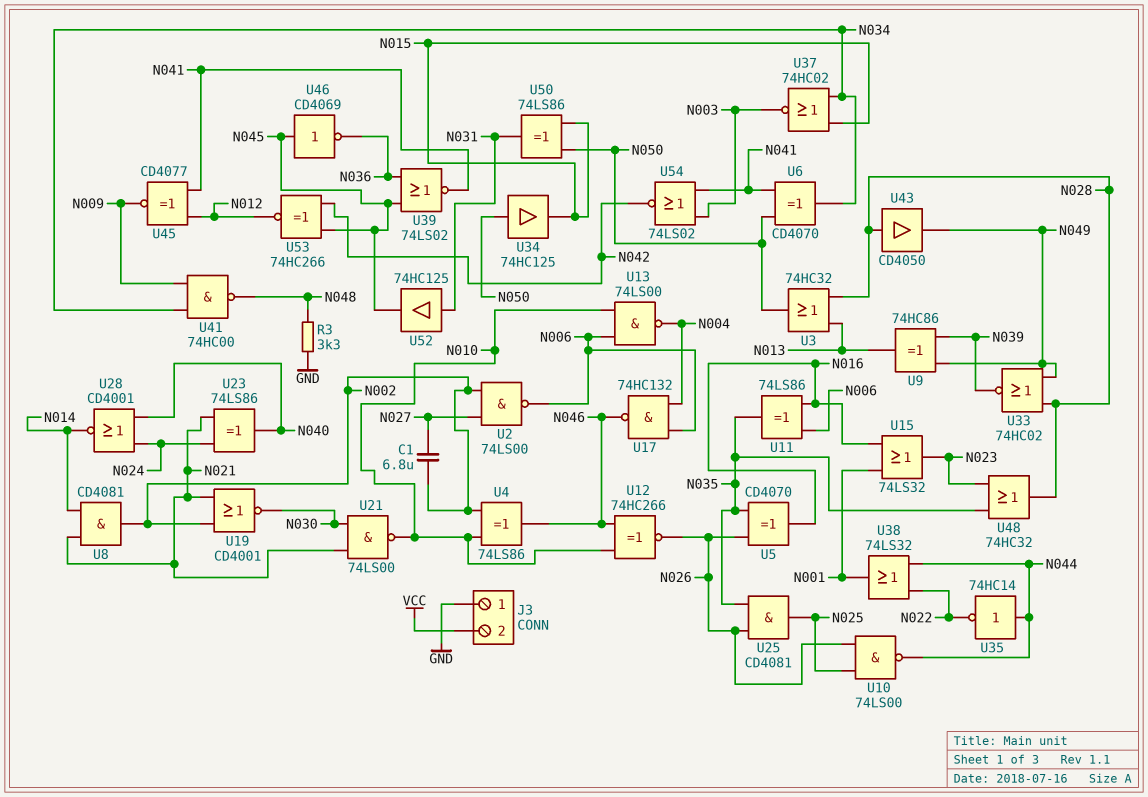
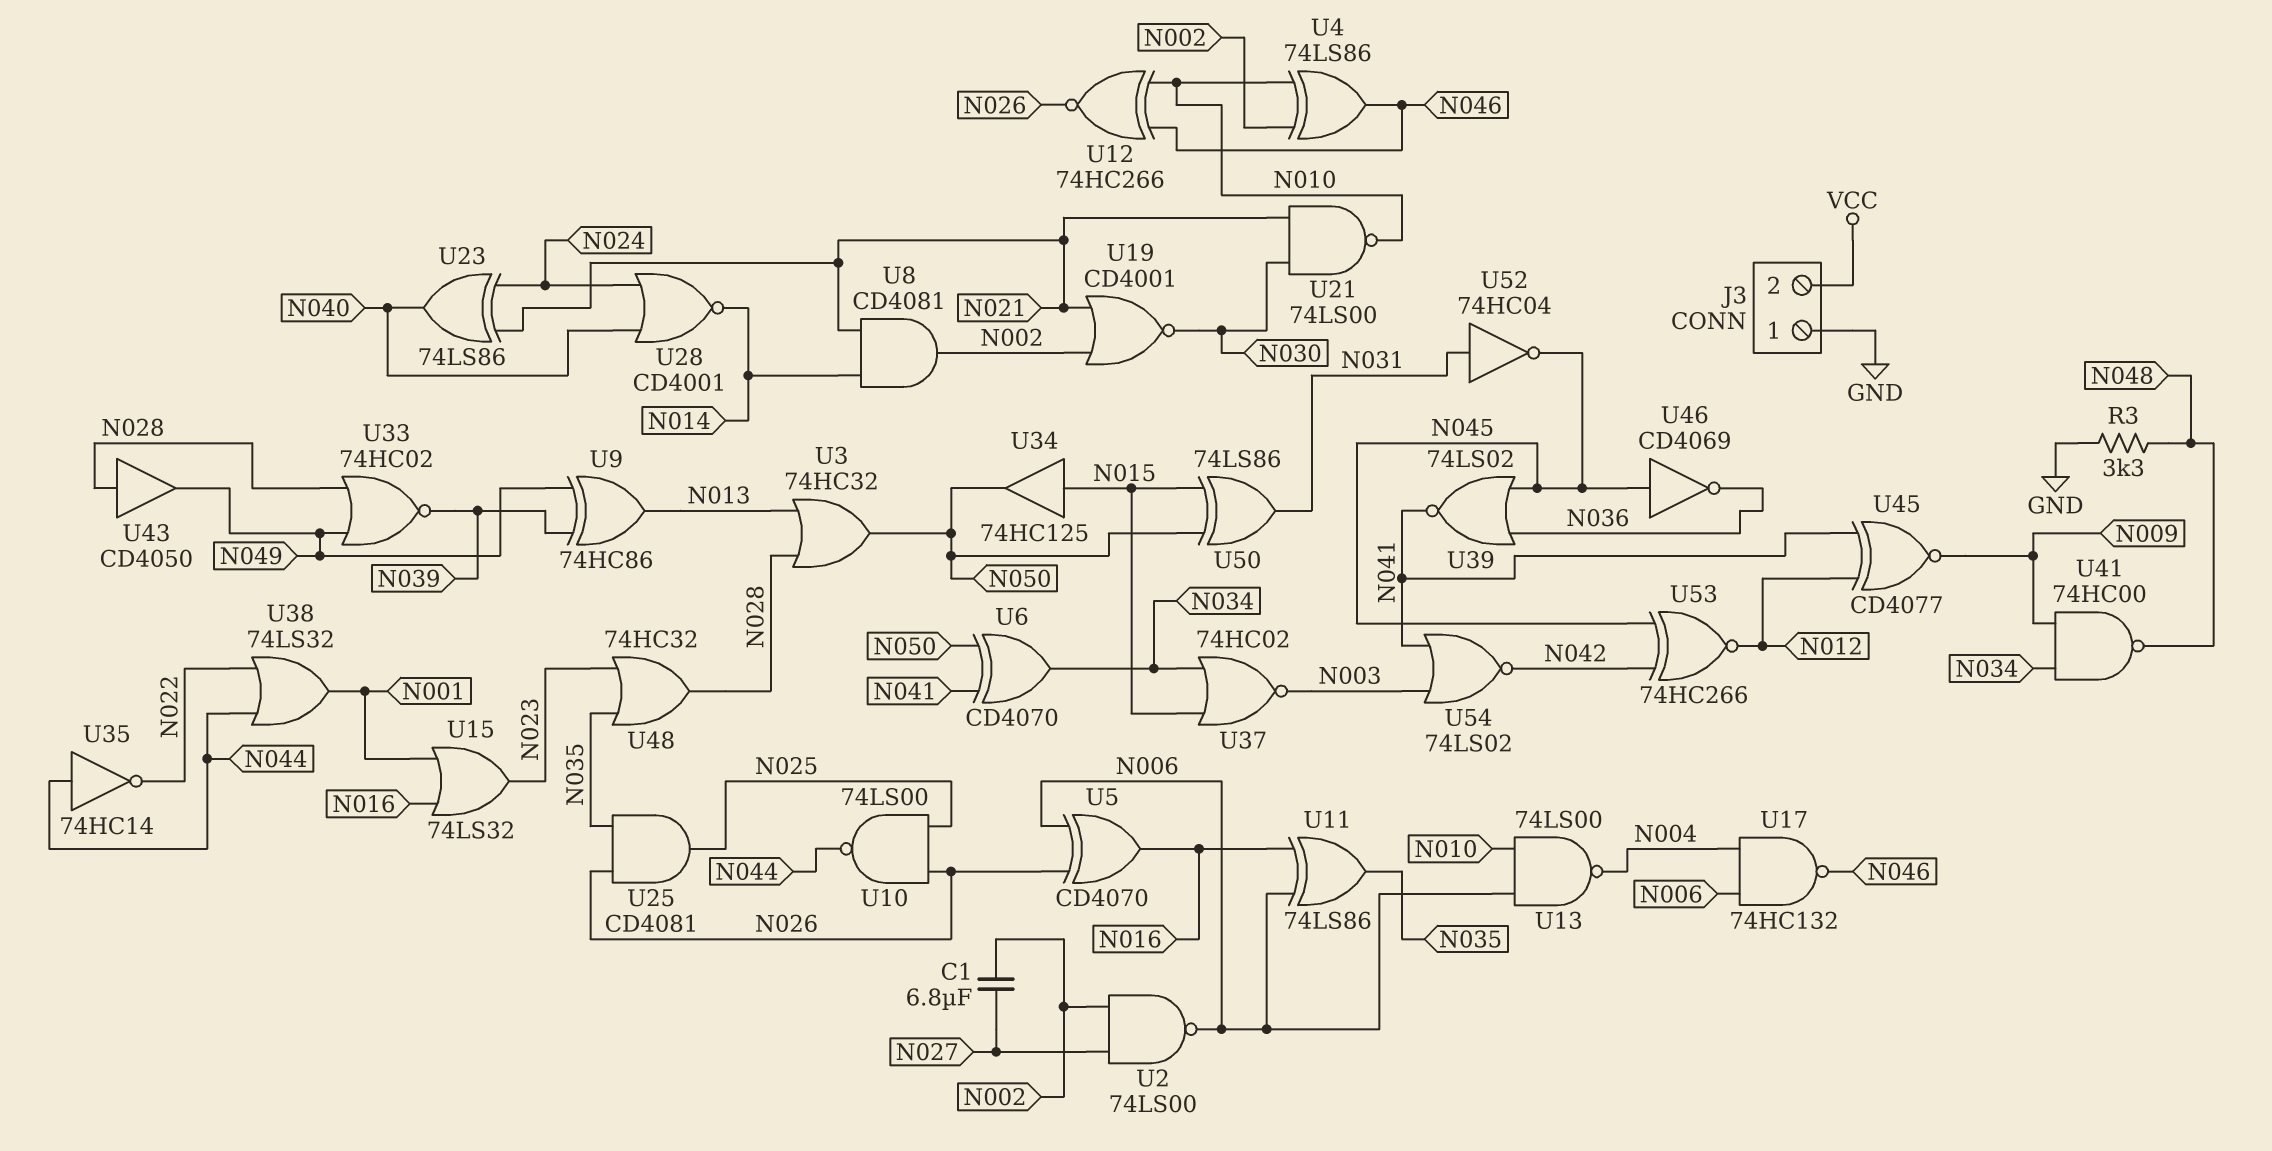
U5: XOR CD4070 (in N026, in N035, out N016) -> XOR CD4070 (in N006, in N026, out N016)
U34: buffer 74HC125 (in N050, out N015) -> buffer 74HC125 (in N015, out N050)
U52: buffer 74HC125 (in N031, out N045) -> NOT 74HC04 (in N031, out N045)

